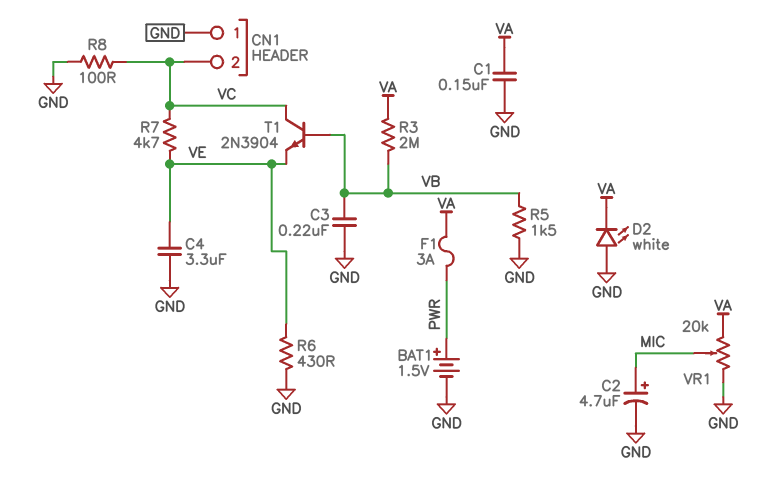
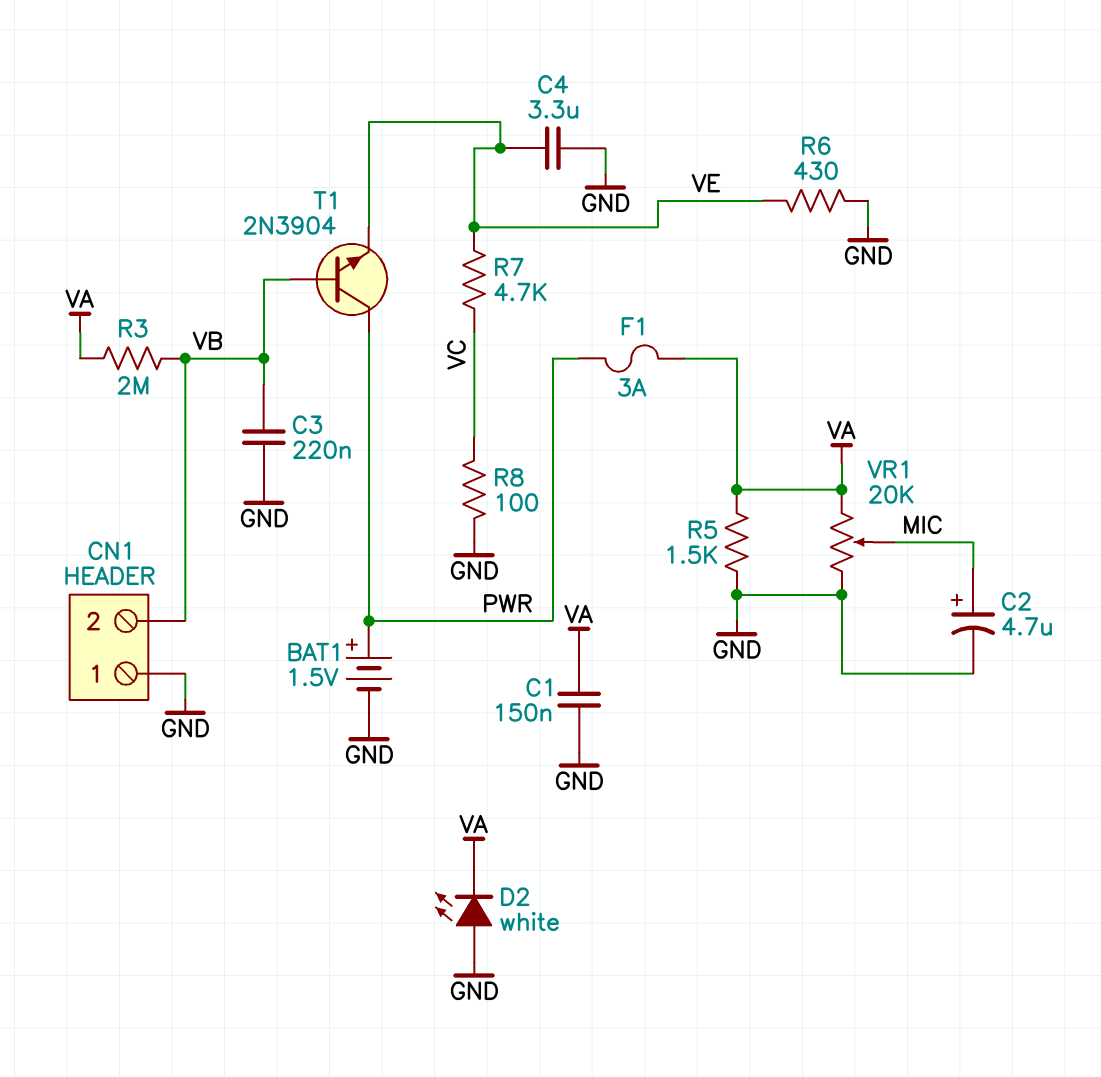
CN1 pin 2: VC -> VB
R5: 1.5k (GND, VB) -> 1.5k (GND, VA)
T1: NPN 2N3904 (B VB, C VC, E VE) -> NPN 2N3904 (B VB, C PWR, E VE)

